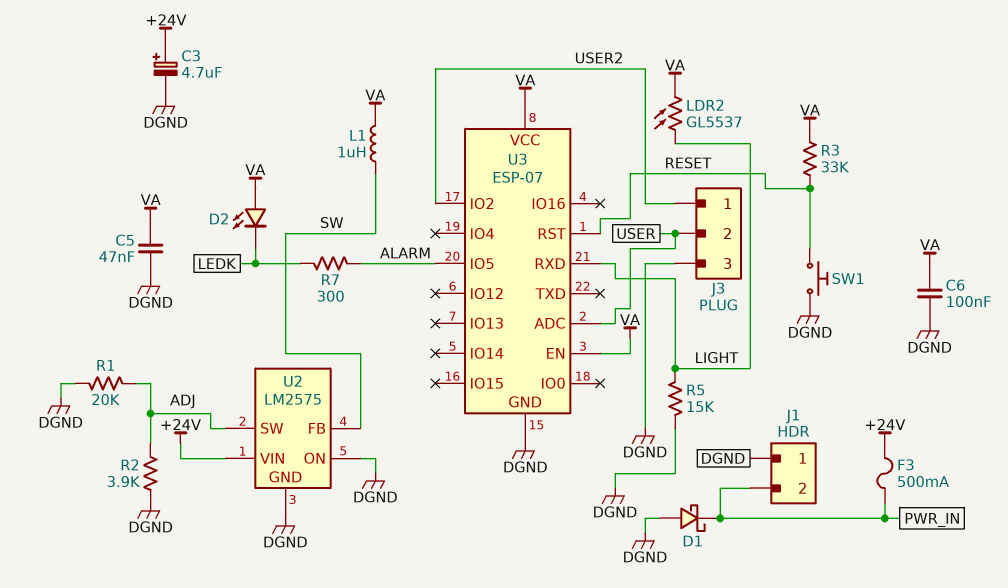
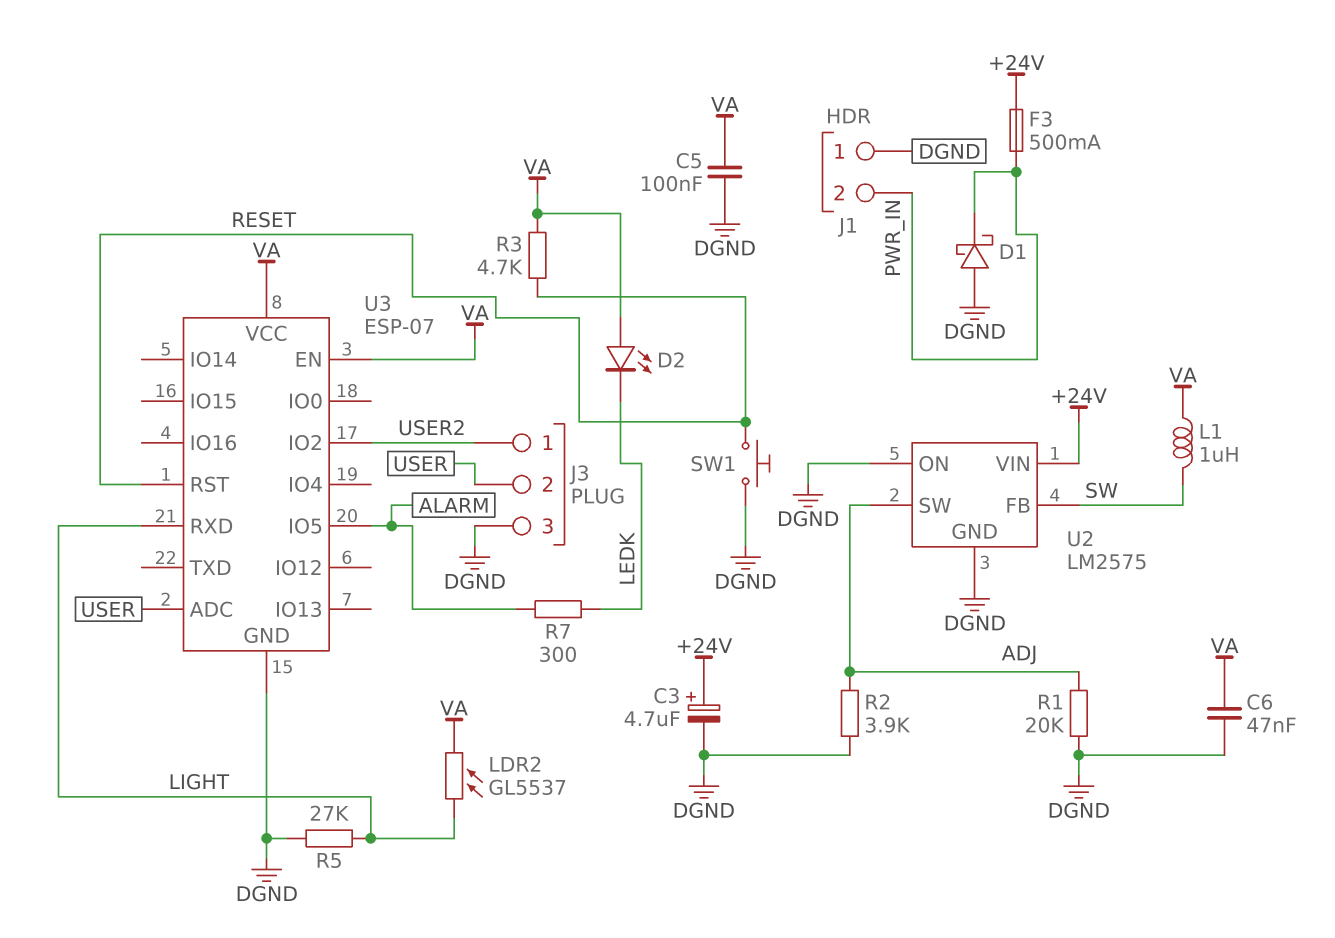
C5: 47nF (DGND, VA) -> 100nF (DGND, VA)
C6: 100nF (DGND, VA) -> 47nF (DGND, VA)
R3: 33k (RESET, VA) -> 4.7k (RESET, VA)
R5: 15k (DGND, LIGHT) -> 27k (DGND, LIGHT)

